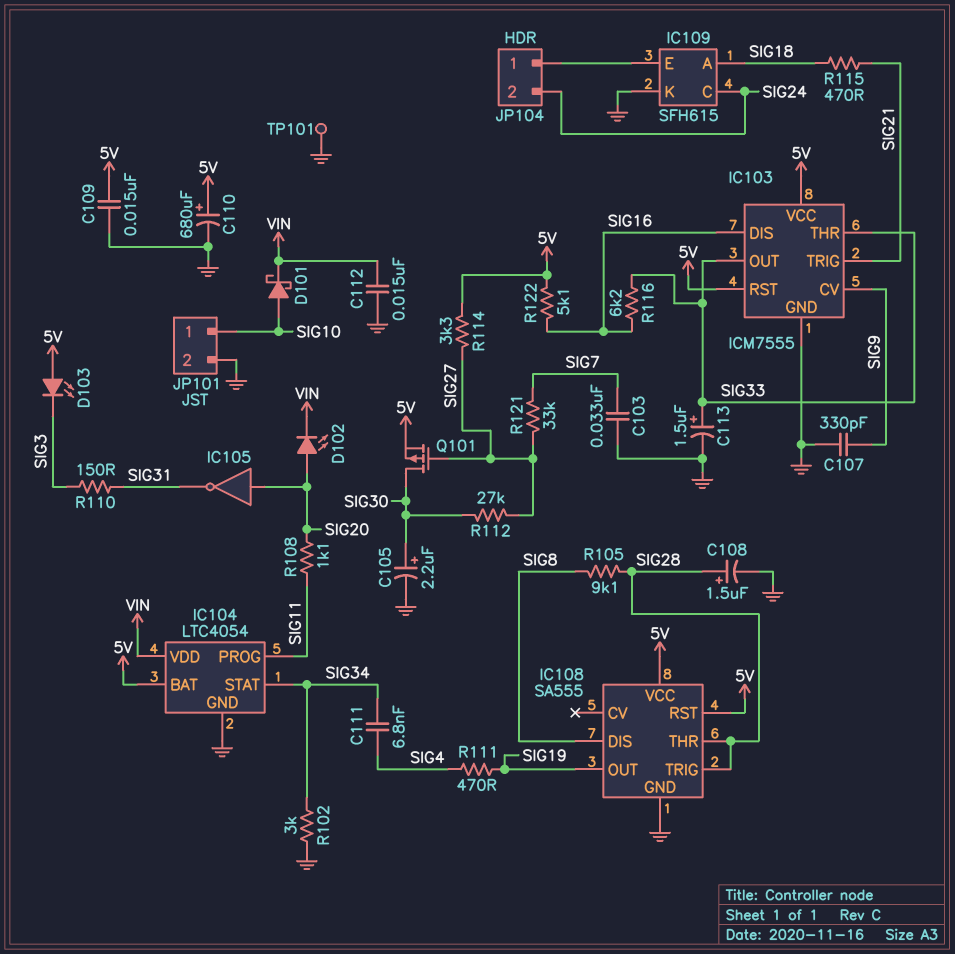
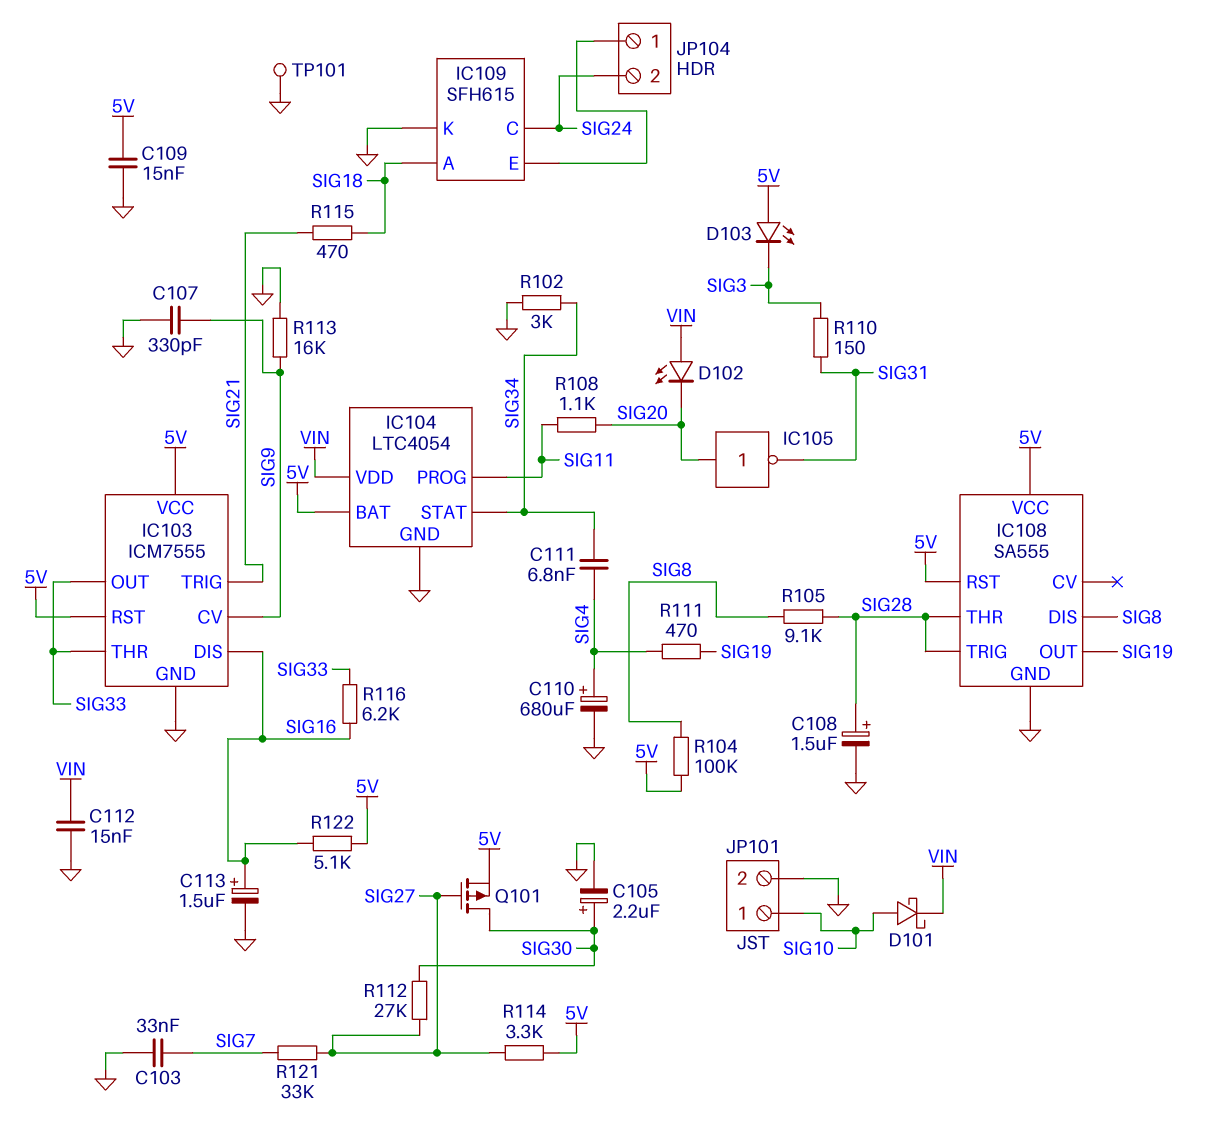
C110: 680uF (plus 5V, minus GND) -> 680uF (plus SIG4, minus GND)
C113: 1.5uF (plus SIG33, minus GND) -> 1.5uF (plus SIG16, minus GND)
D102: LED (A SIG20, K VIN) -> LED (A VIN, K SIG20)
R104: none -> 100k (5V, SIG8)
R113: none -> 16k (GND, SIG9)

